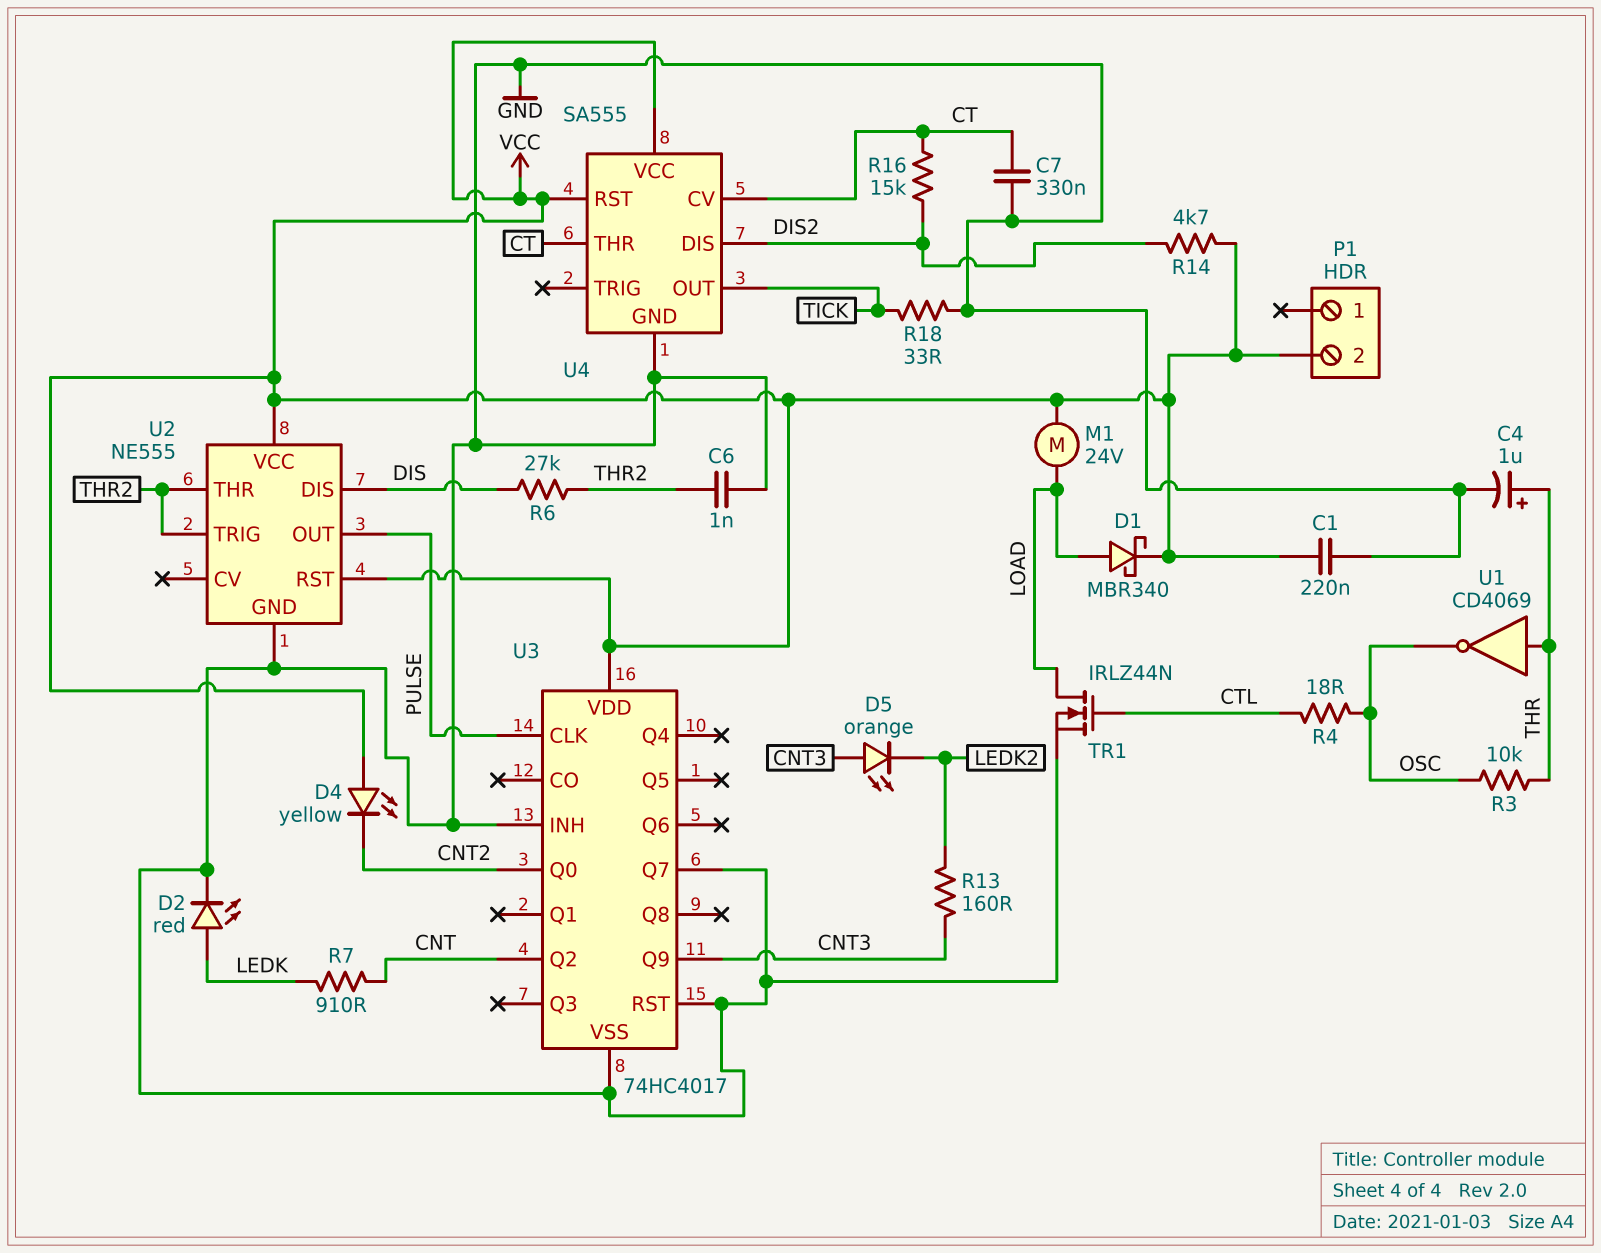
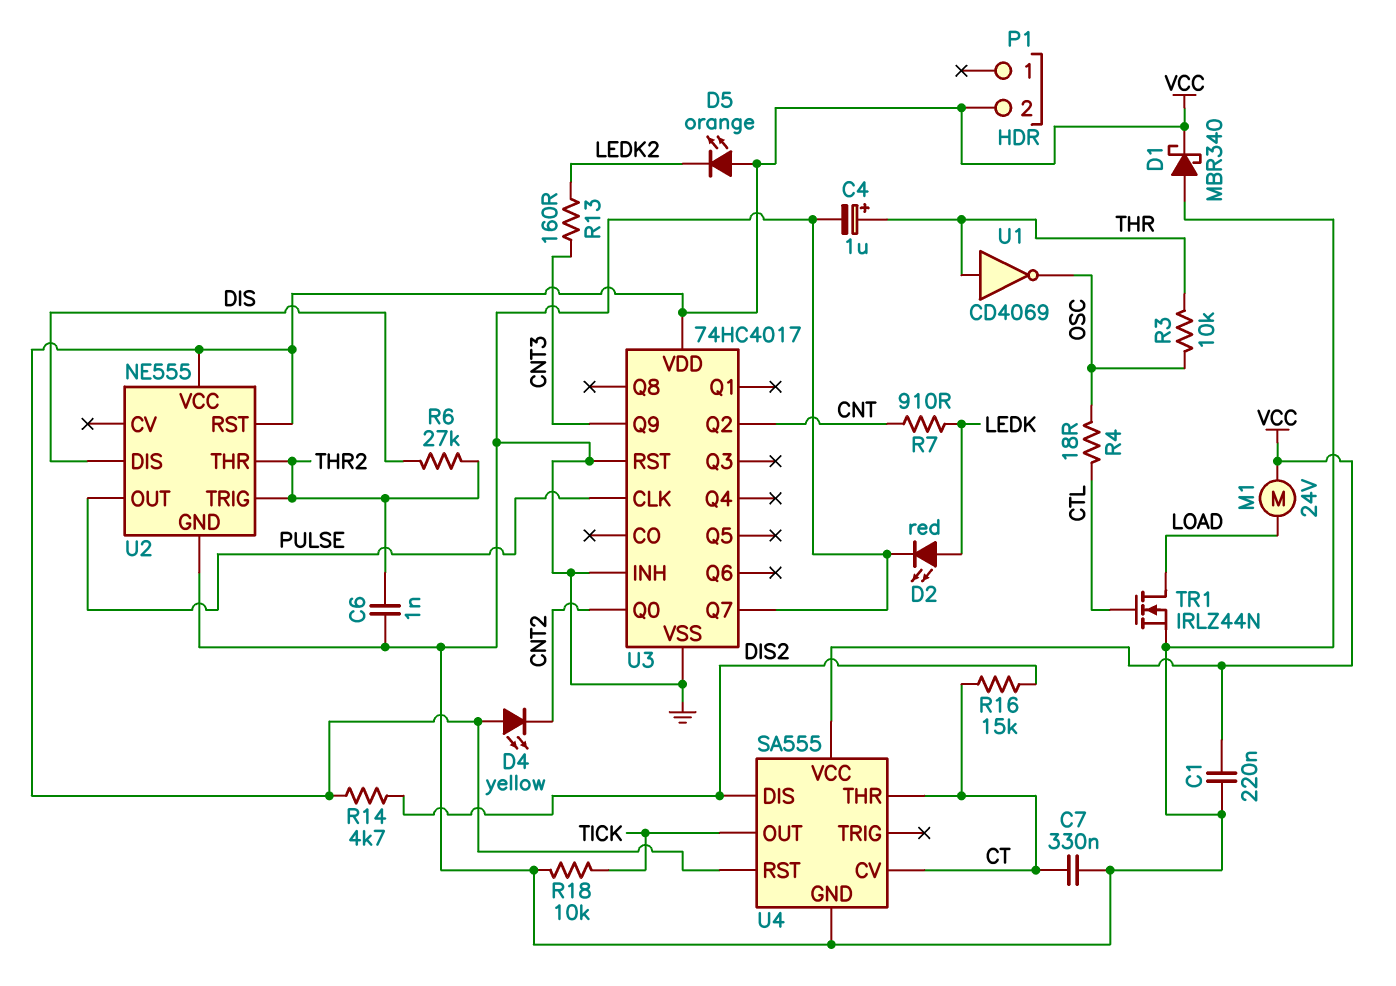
D1: schottky MBR340 (A LOAD, K VCC) -> schottky MBR340 (A GND, K VCC)
D5: LED orange (A CNT3, K LEDK2) -> LED orange (A VCC, K LEDK2)
R18: 33 (GND, TICK) -> 10k (GND, TICK)

